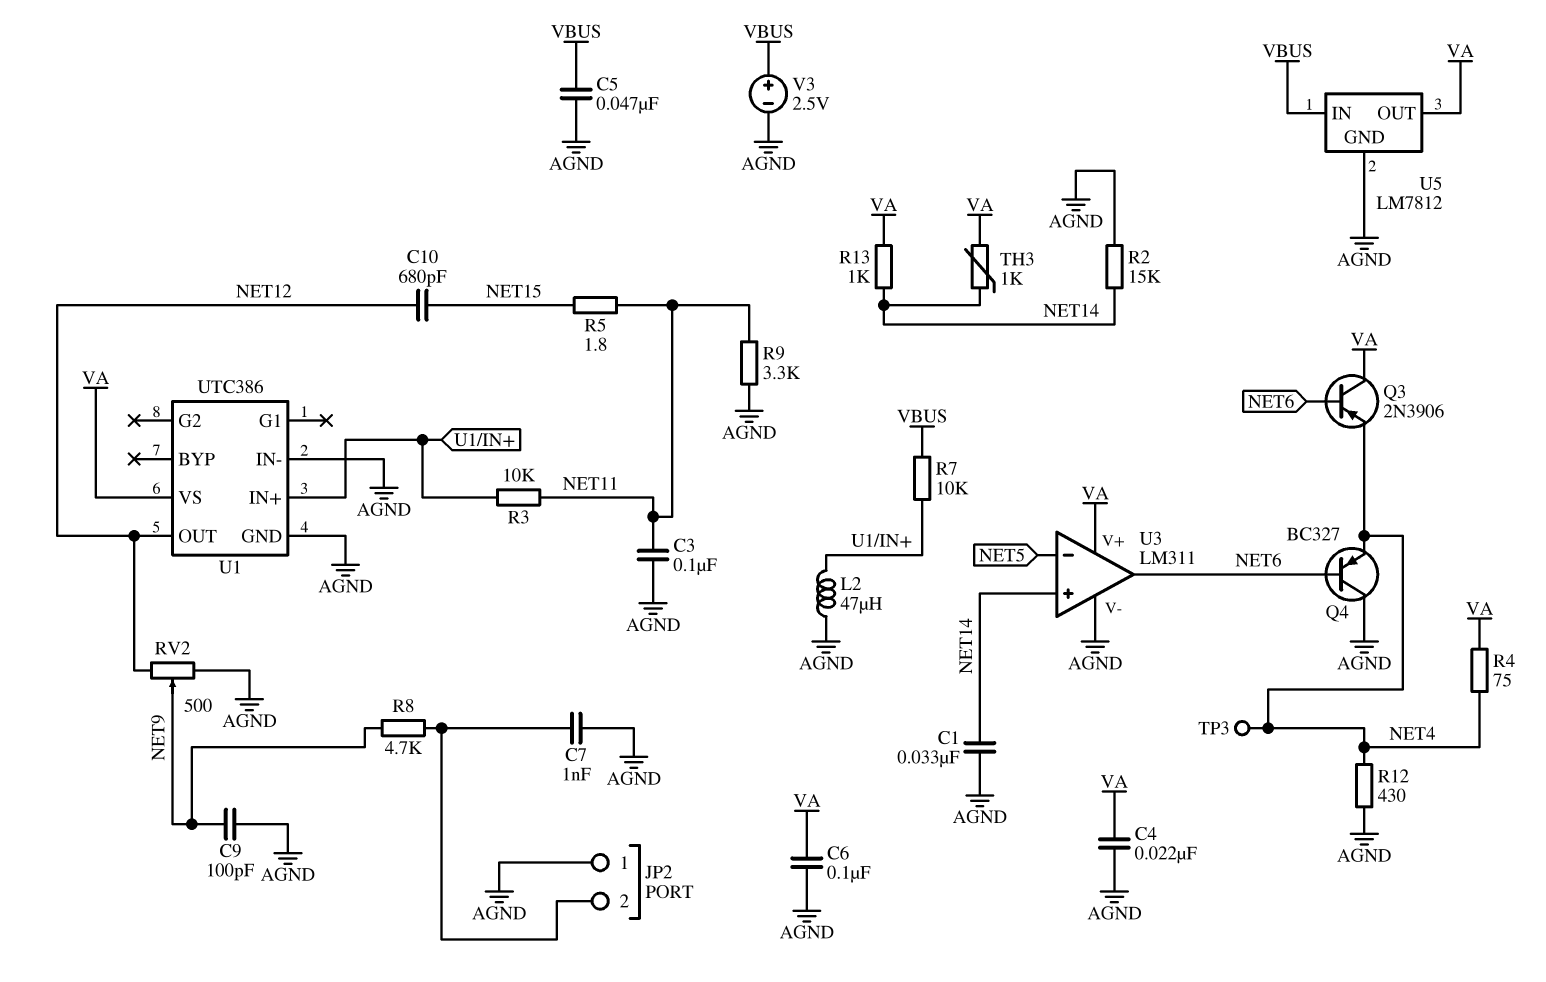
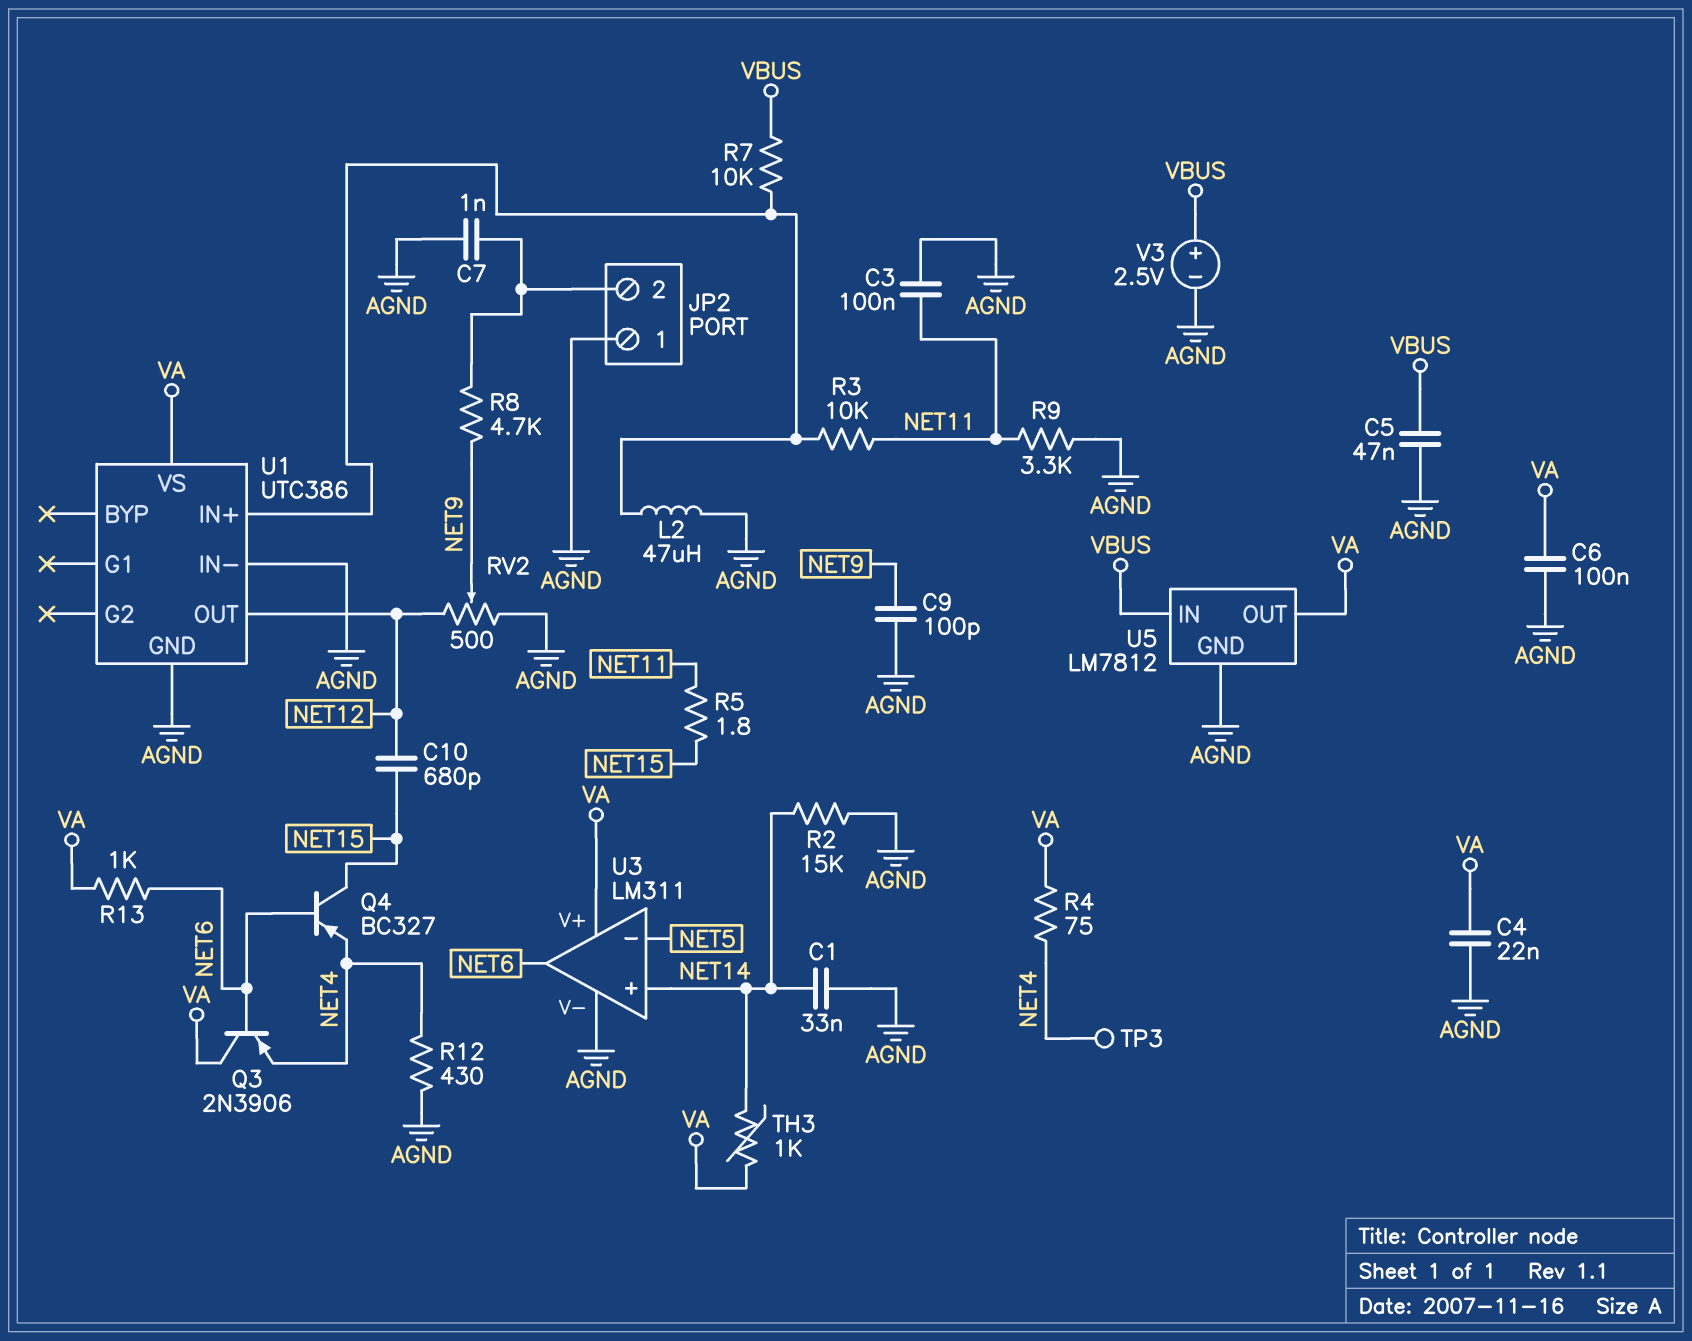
Q4: PNP BC327 (B NET6, C AGND, E NET4) -> PNP BC327 (B NET6, C NET15, E NET4)
R13: 1k (NET14, VA) -> 1k (NET6, VA)

